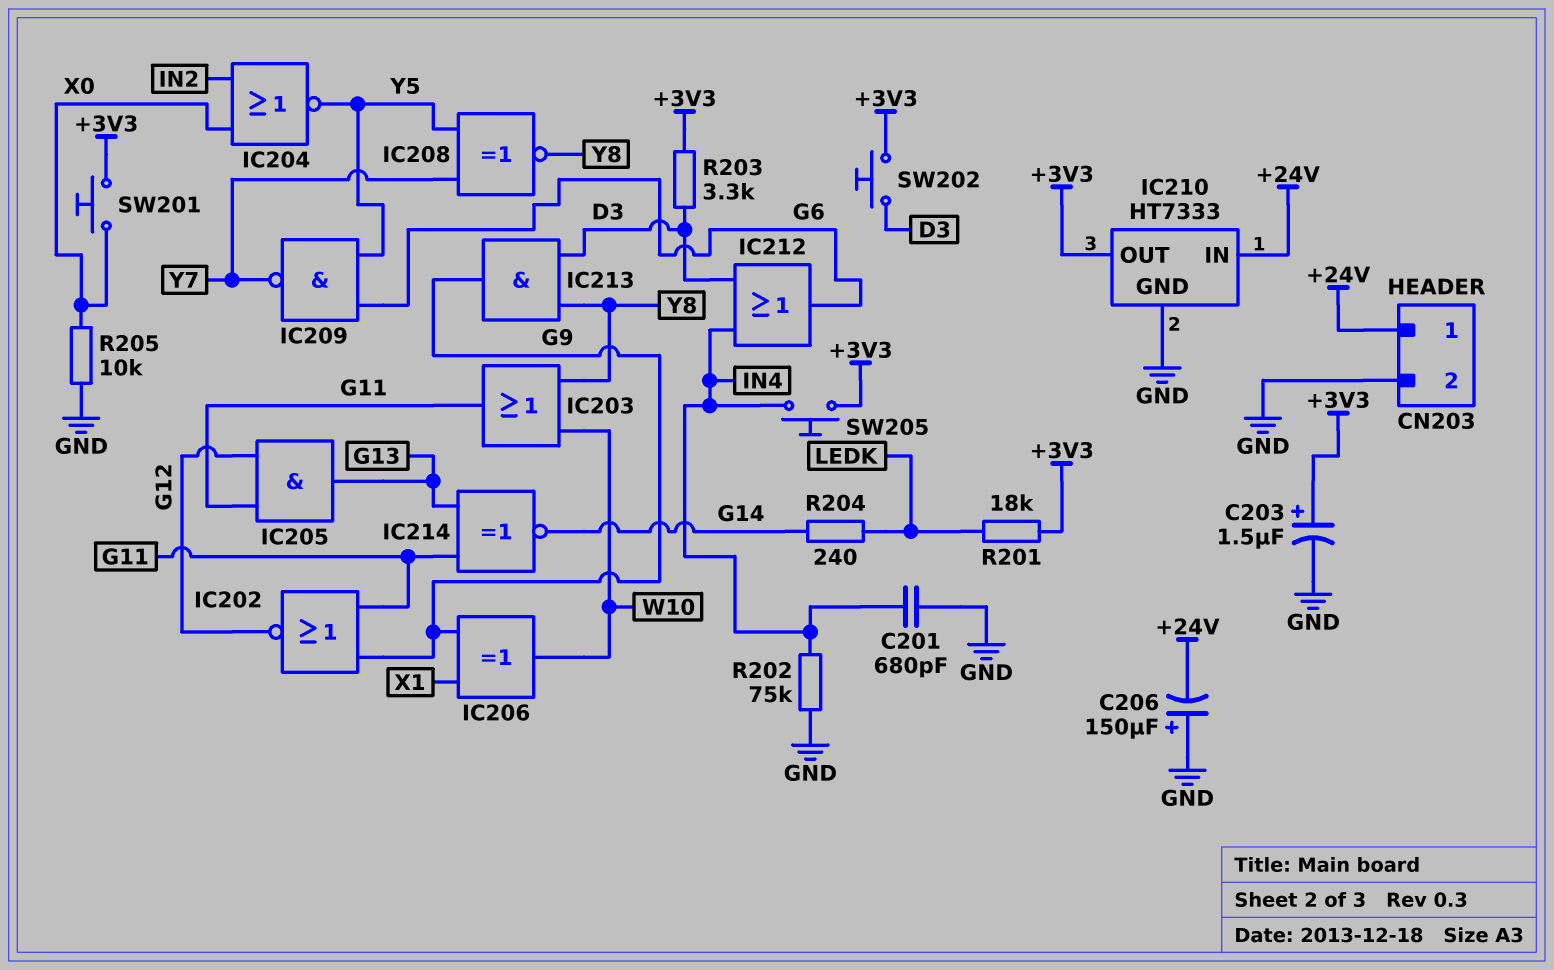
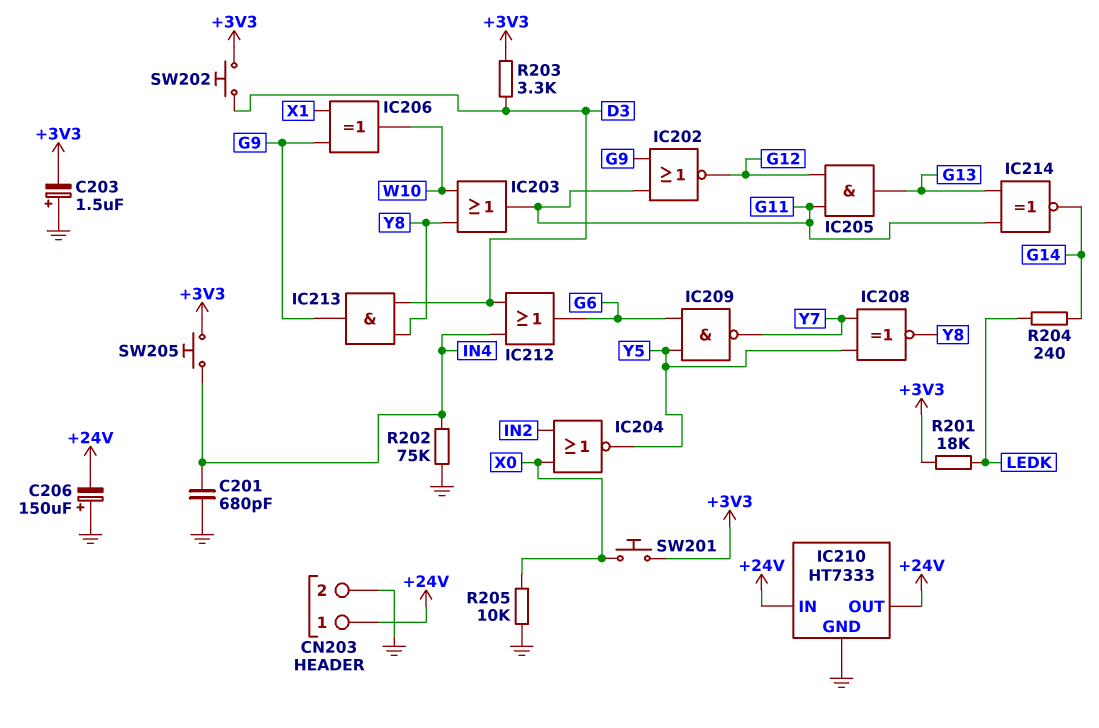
C203: 1.5uF (plus +3V3, minus GND) -> 1.5uF (plus GND, minus +3V3)
IC210 pin OUT: +3V3 -> +24V

